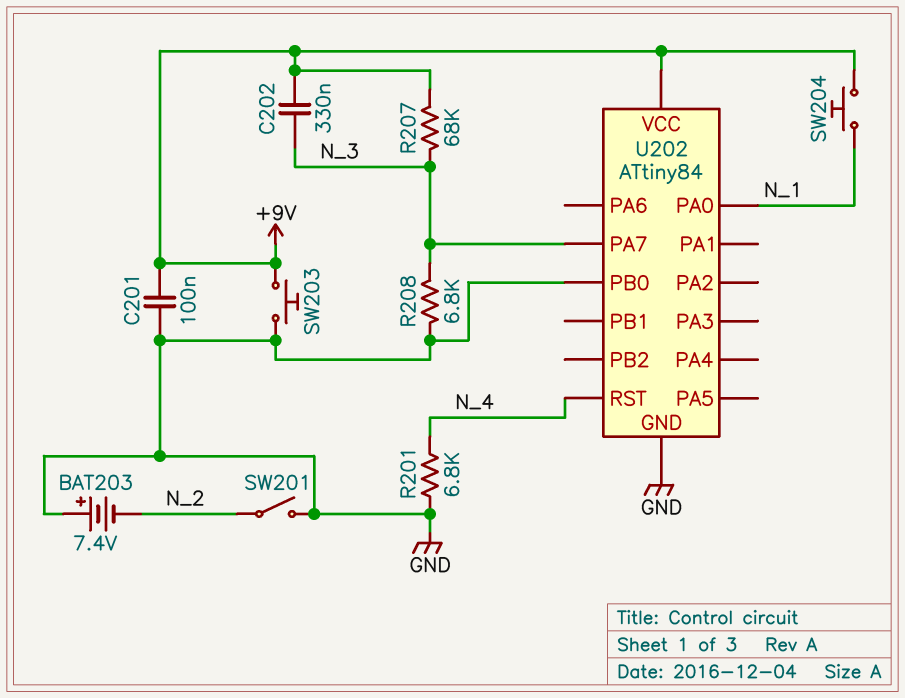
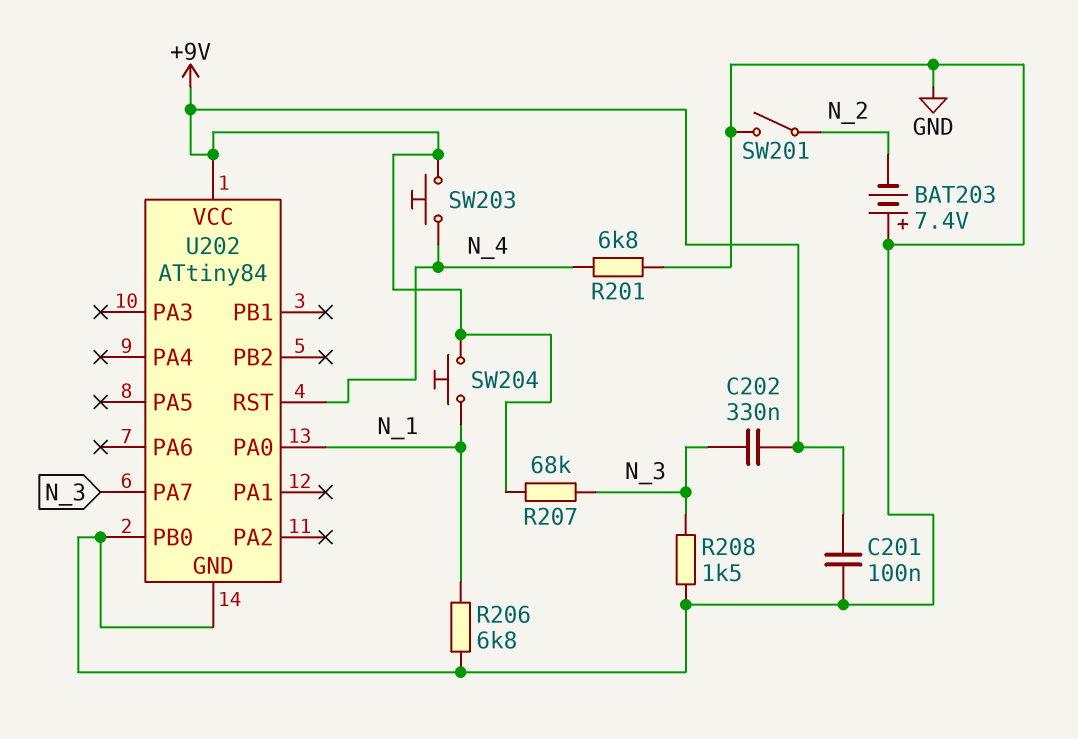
R206: none -> 6.8k (GND, N_1)
R208: 6.8k (GND, N_3) -> 1.5k (GND, N_3)
SW203: button (+9V, GND) -> button (+9V, N_4)

